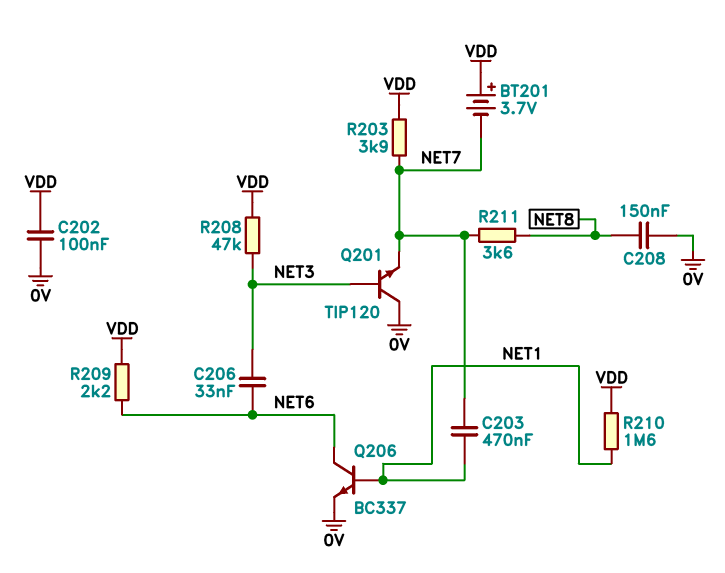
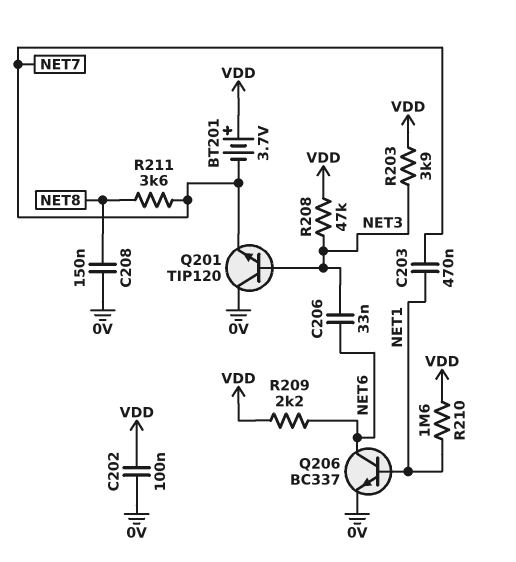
R203: 3.9k (NET7, VDD) -> 3.9k (NET3, VDD)

